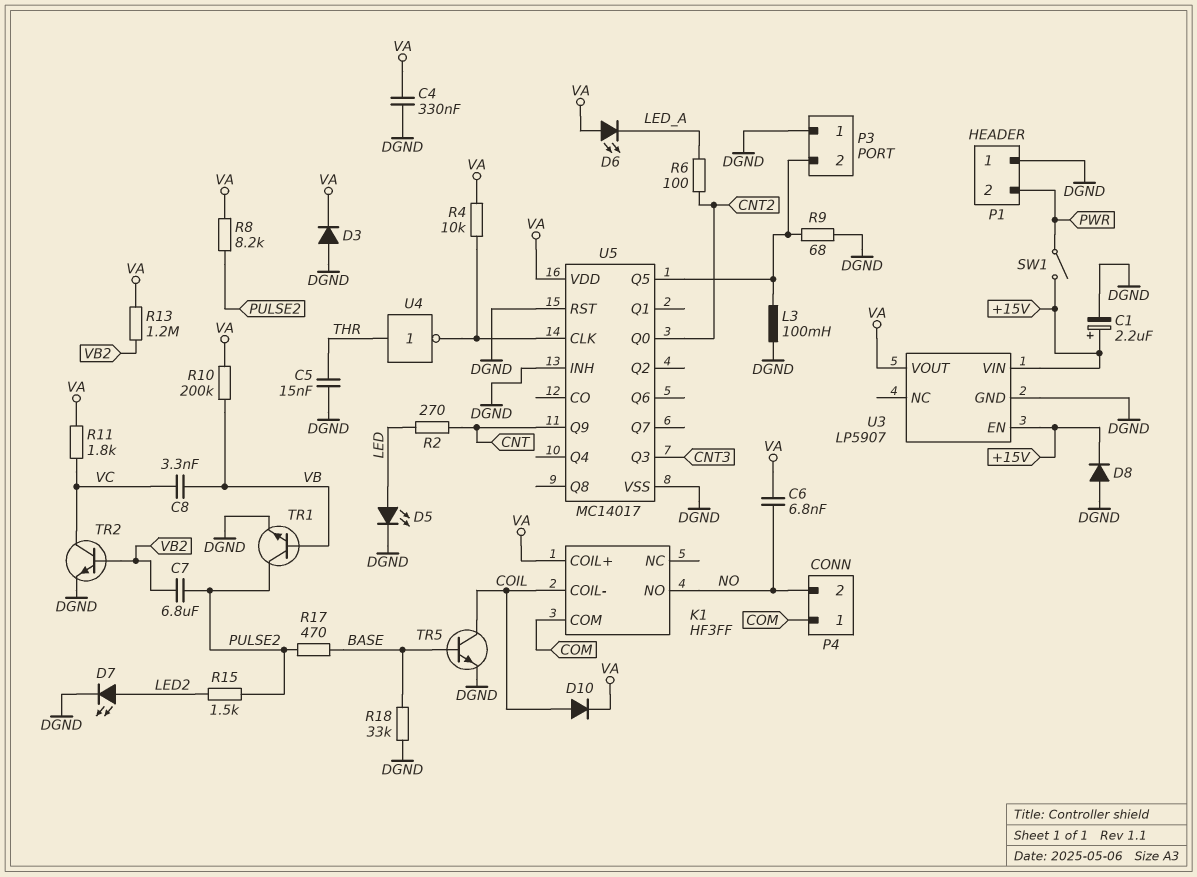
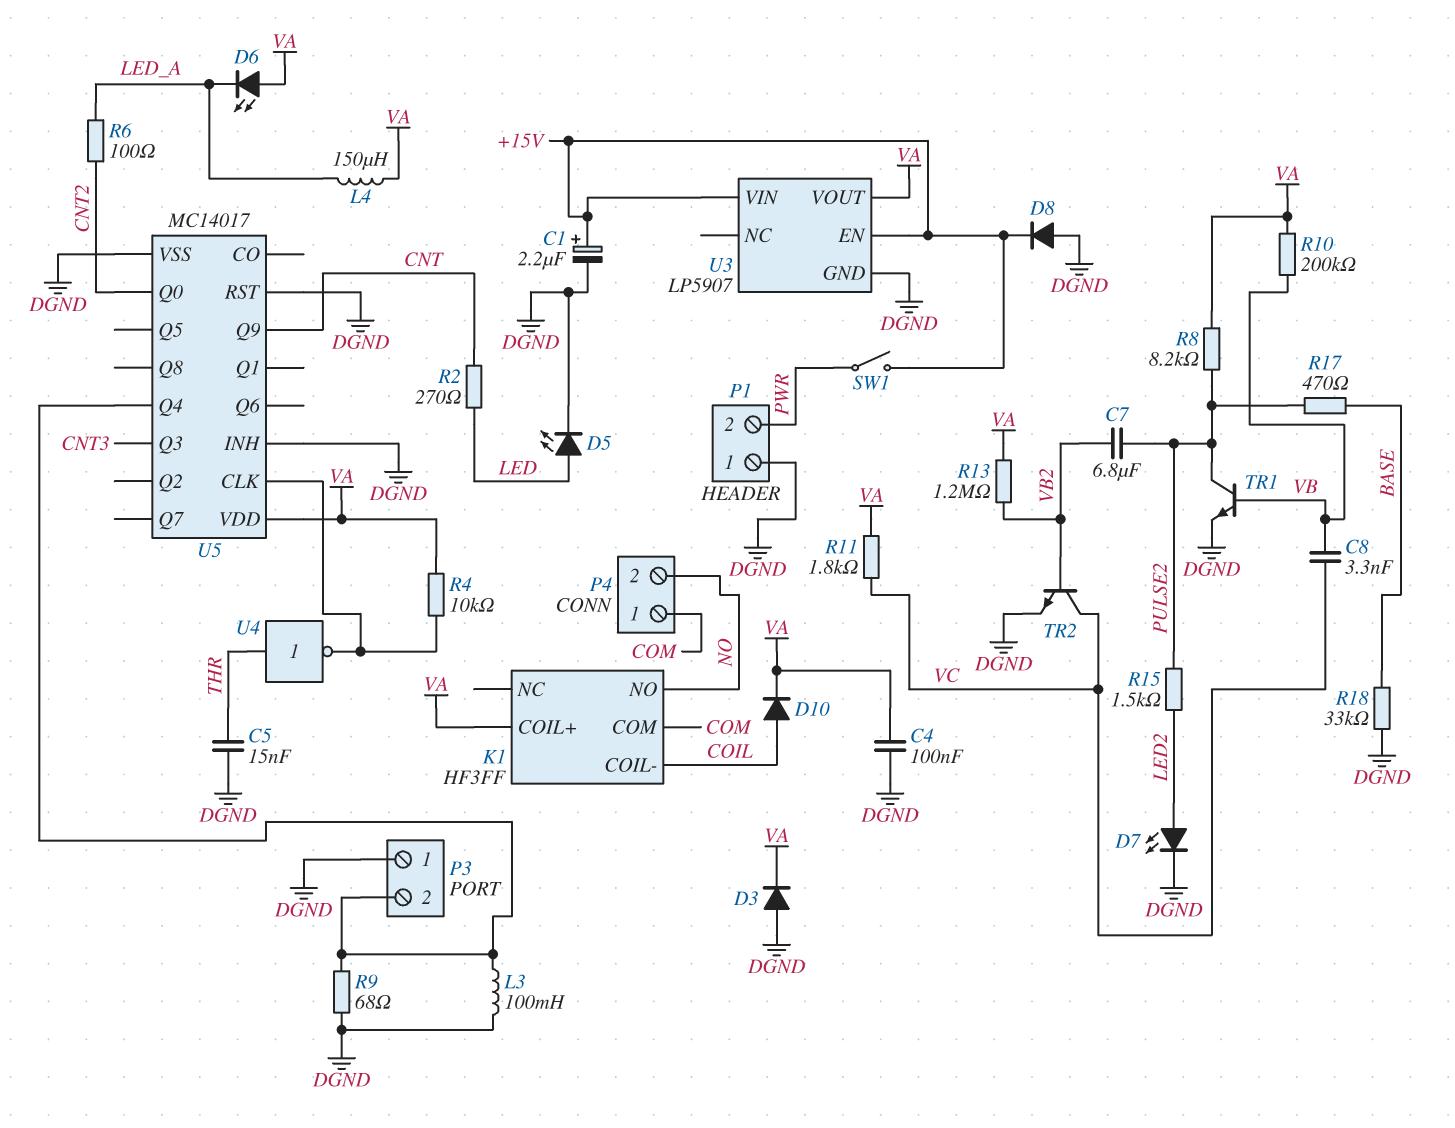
C4: 330nF (DGND, VA) -> 100nF (DGND, VA)
C6: 6.8nF (NO, VA) -> none
L4: none -> 150uH (LED_A, VA)
TR5: NPN (B BASE, C COIL, E DGND) -> none
U5 pin Q4: none -> P3/2
U5 pin Q5: P3/2 -> none

